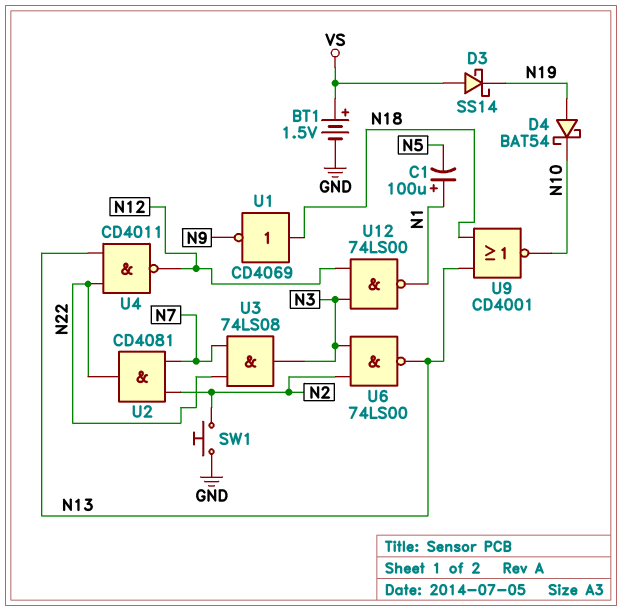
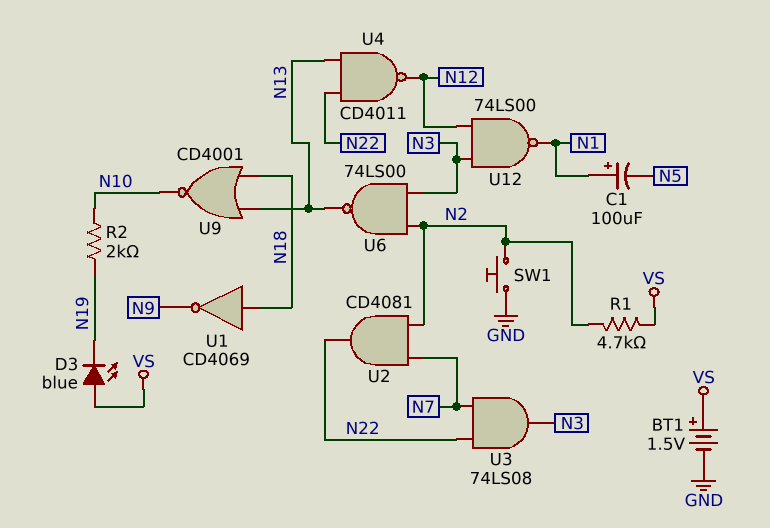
D3: schottky SS14 (A VS, K N19) -> LED blue (A VS, K N19)
D4: schottky BAT54 (A N19, K N10) -> none
R1: none -> 4.7k (N2, VS)
R2: none -> 2k (N10, N19)

